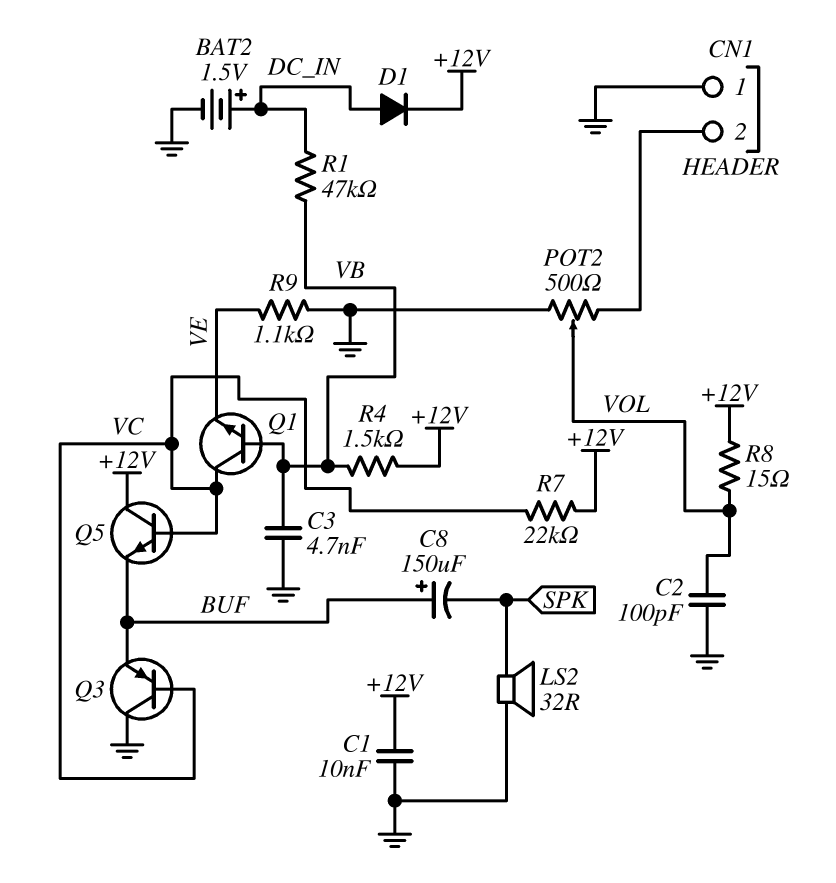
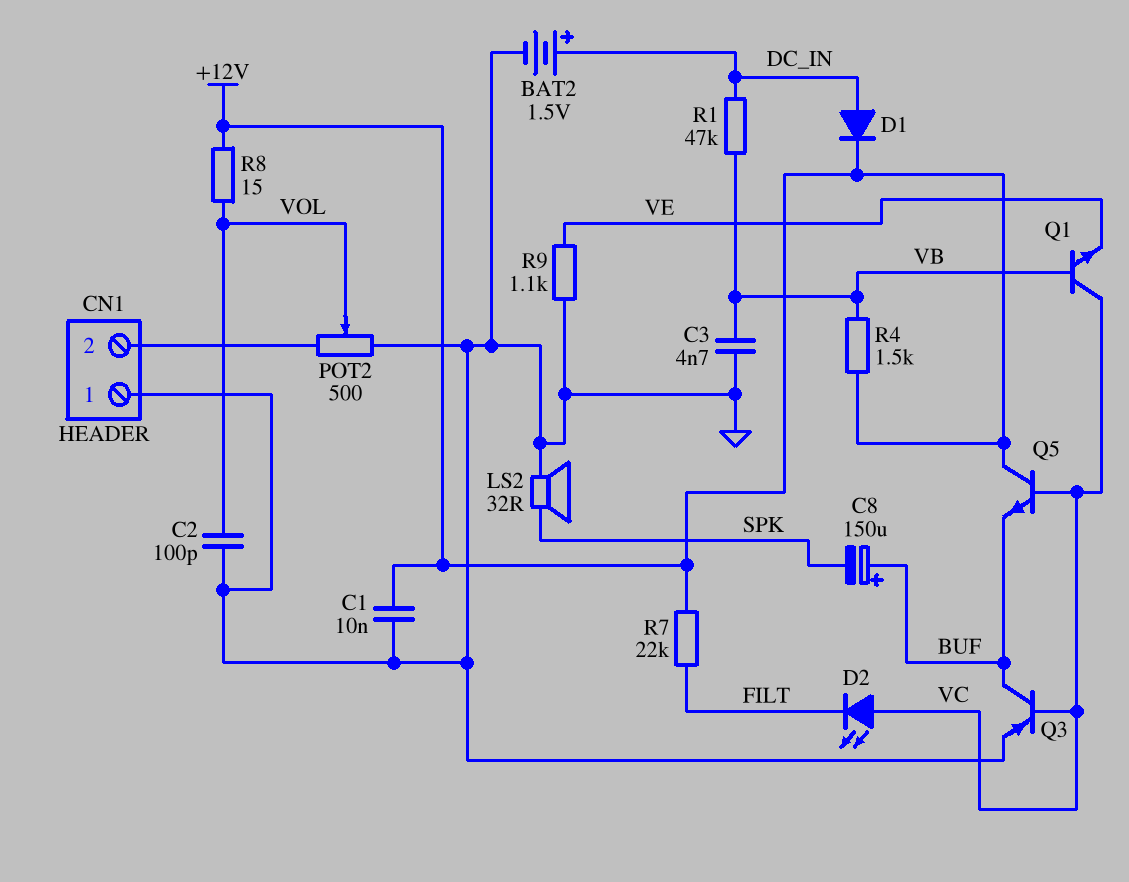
D2: none -> LED (A VC, K FILT)
Q3: PNP (B VC, C GND, E BUF) -> PNP (B VC, C BUF, E GND)
R7: 22k (+12V, VC) -> 22k (+12V, FILT)

